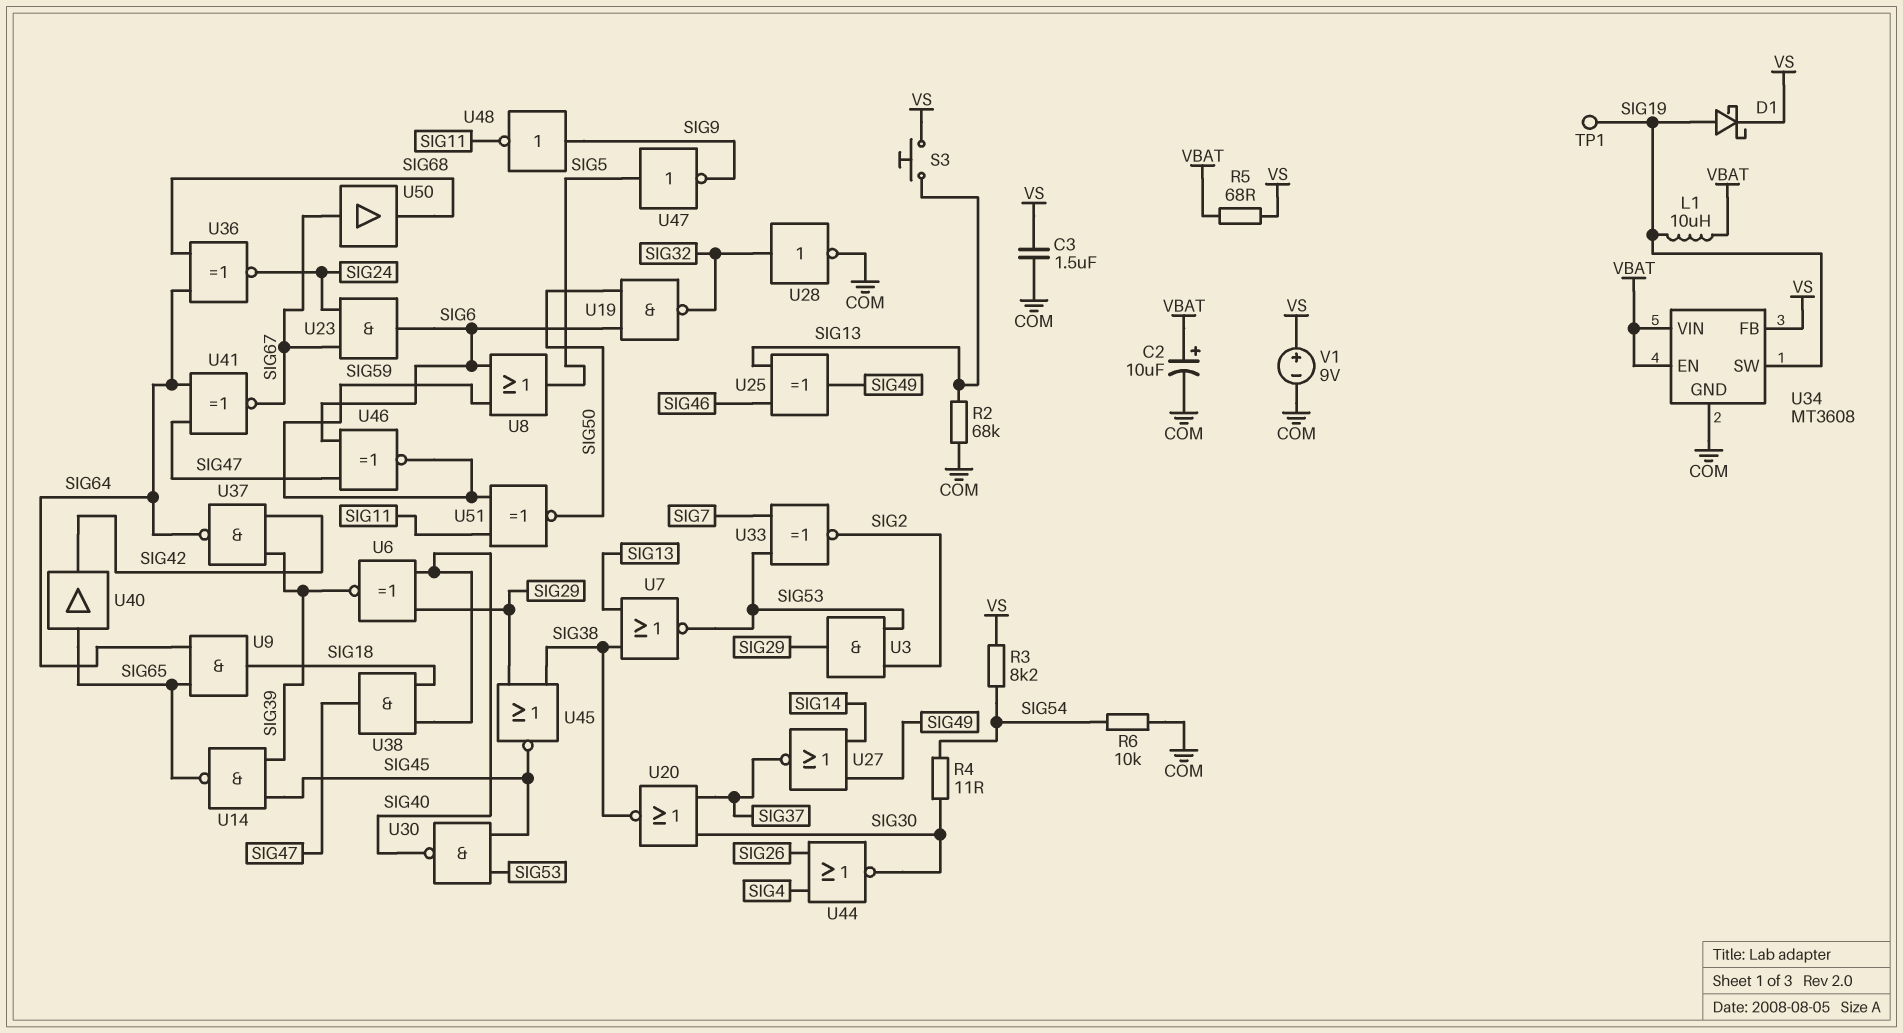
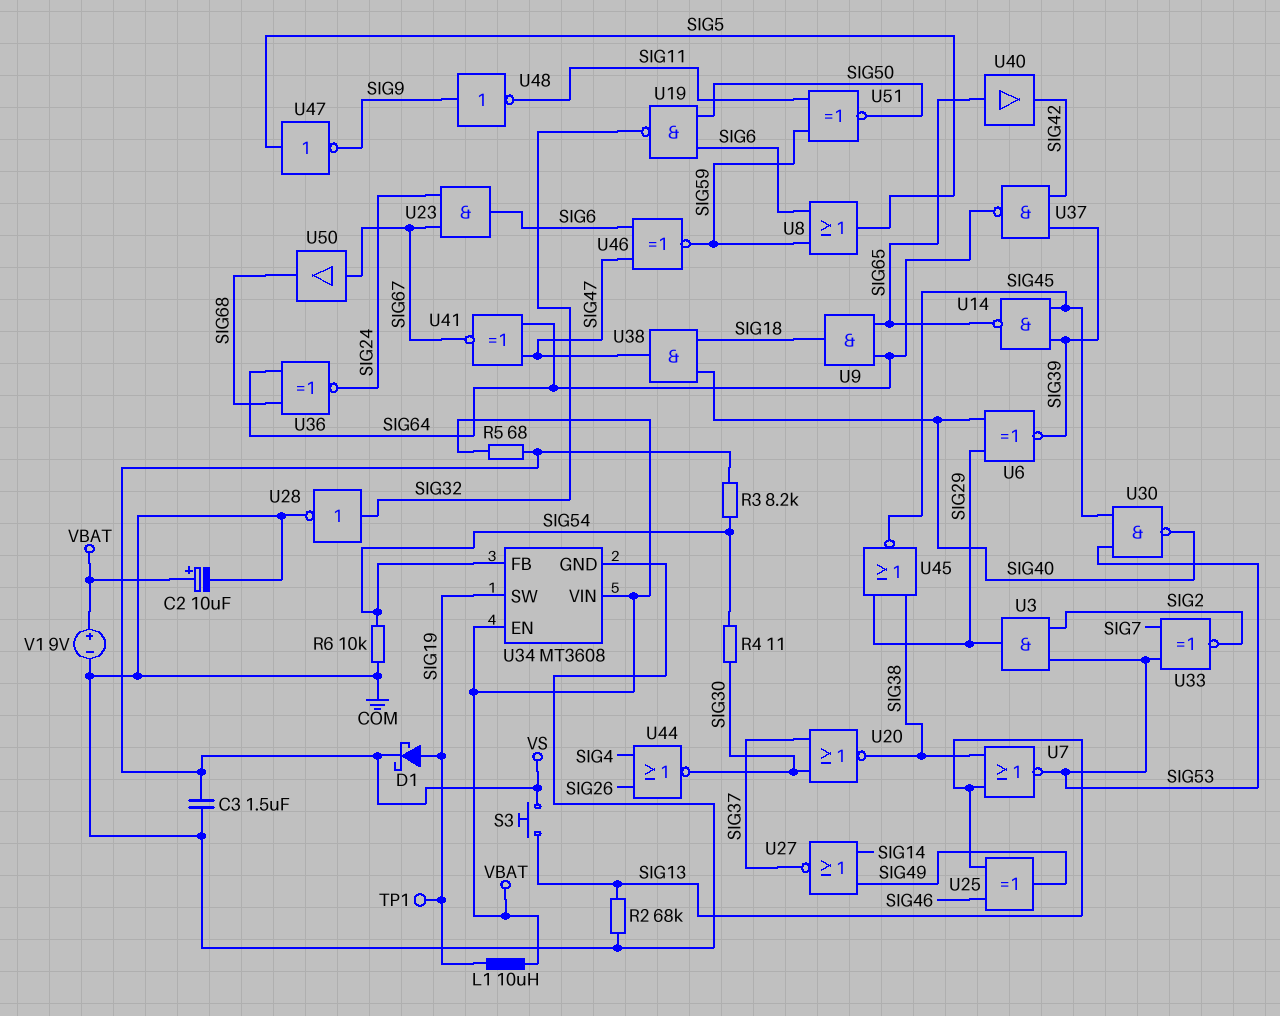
U34 pin FB: VS -> SIG54
V1: 9V (plus VS, minus COM) -> 9V (plus VBAT, minus COM)

